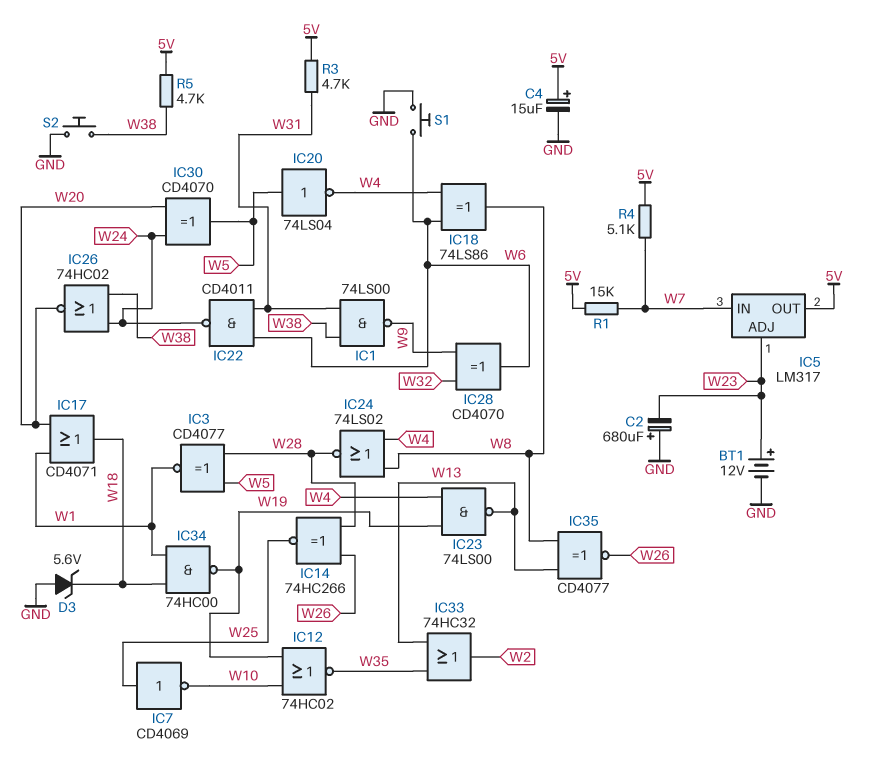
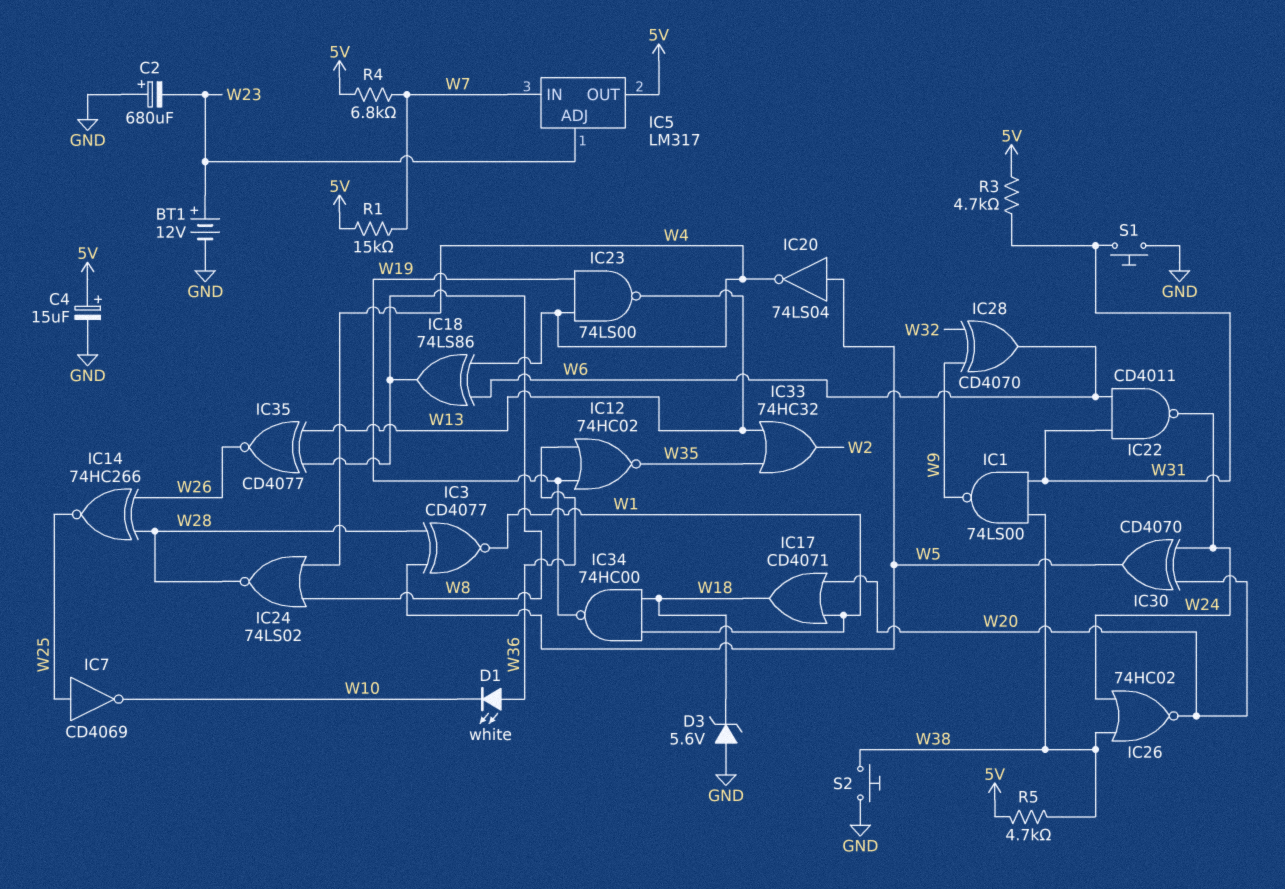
D1: none -> LED white (A W36, K W10)
IC12: NOR 74HC02 (in W10, in W19, out W35) -> NOR 74HC02 (in W19, in W36, out W35)
R4: 5.1k (5V, W7) -> 6.8k (5V, W7)
S1: button (GND, W6) -> button (GND, W31)

